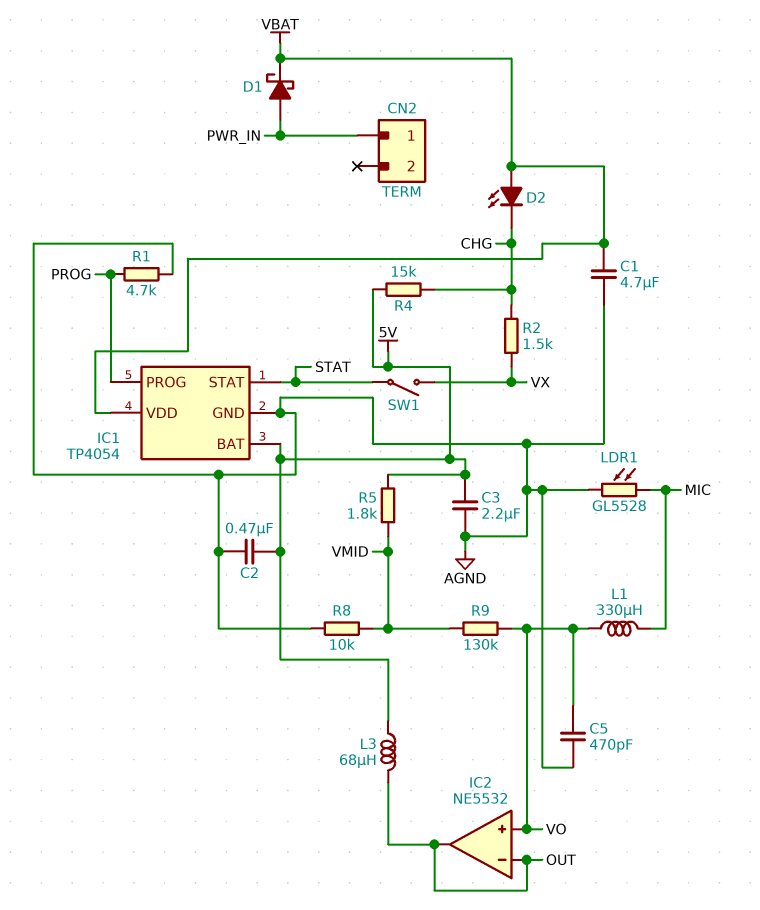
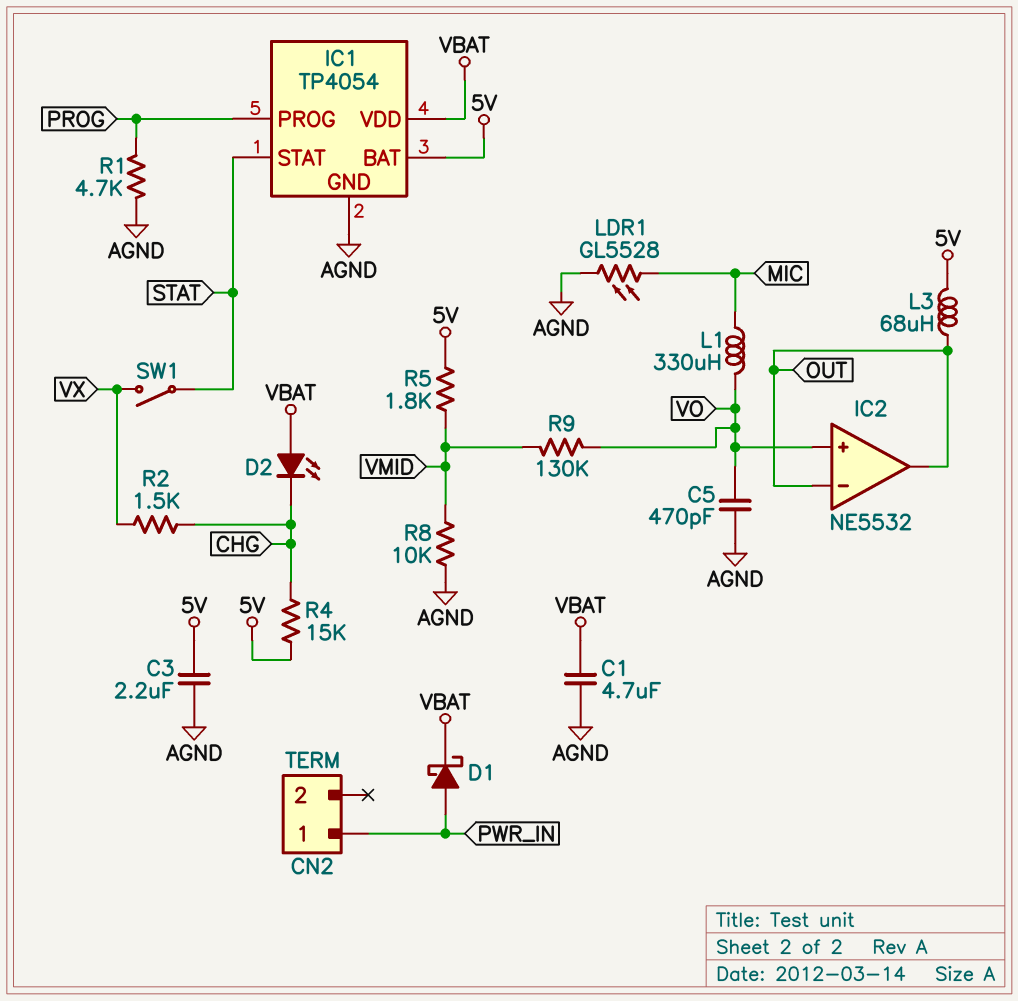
C2: 470nF (5V, AGND) -> none

